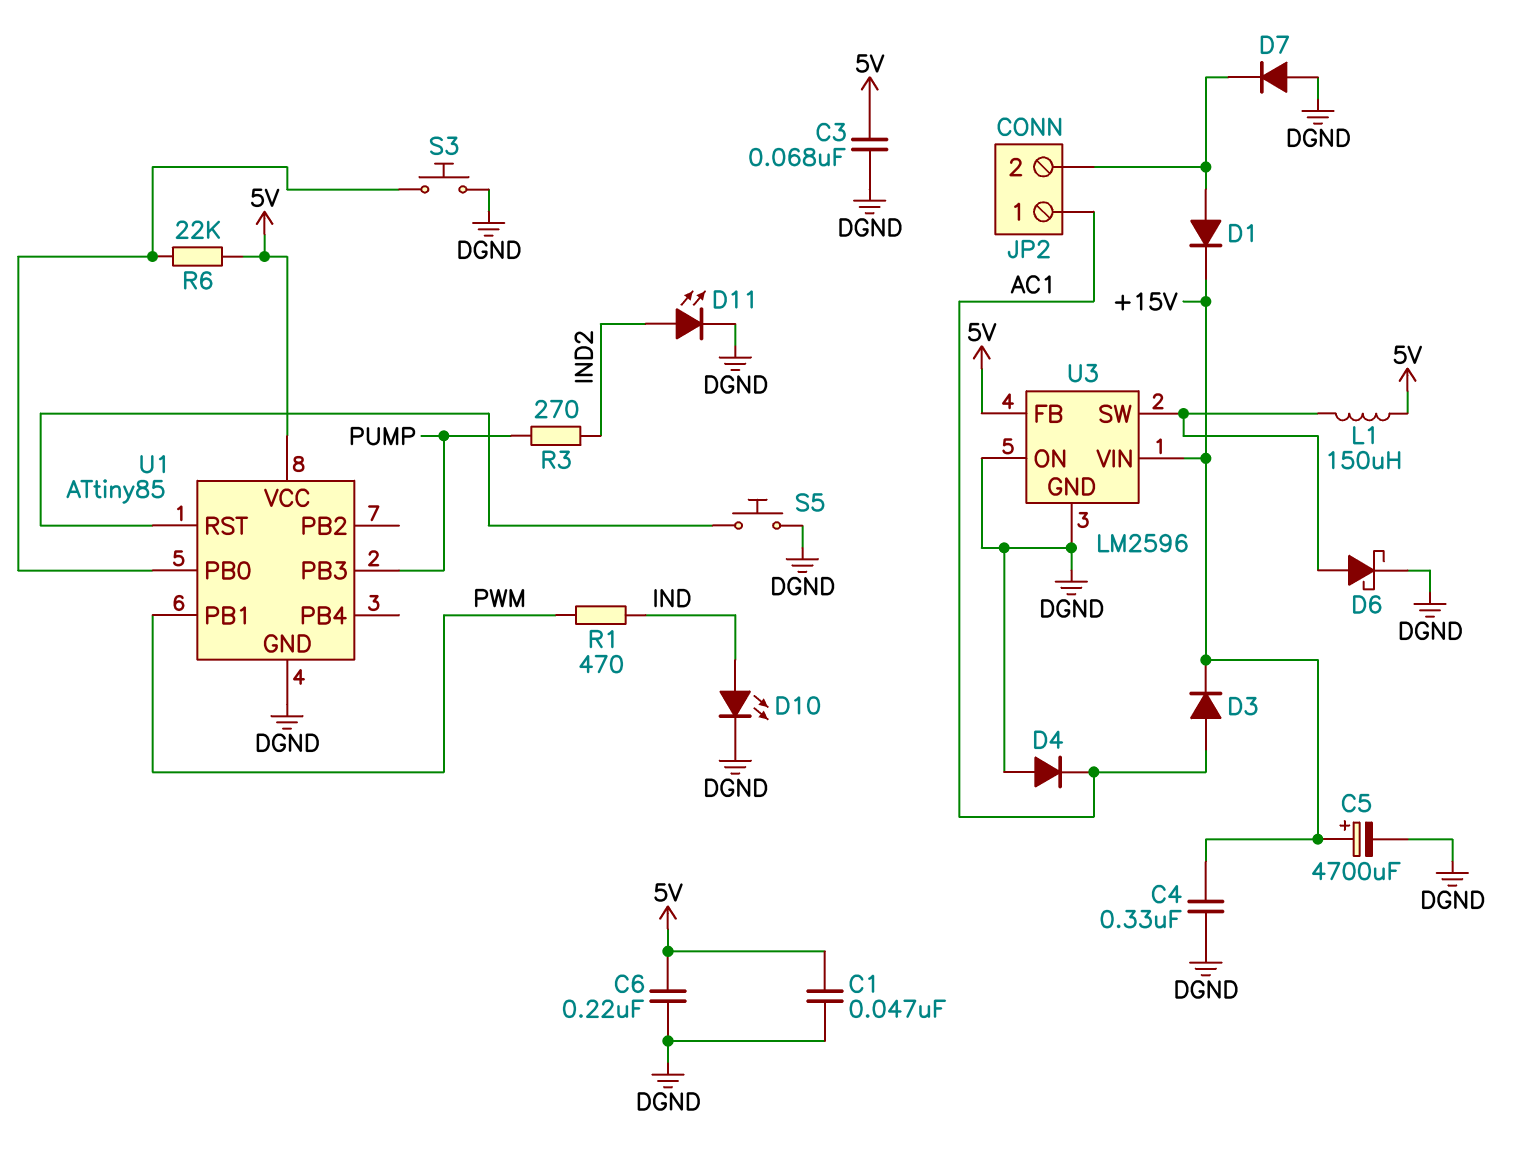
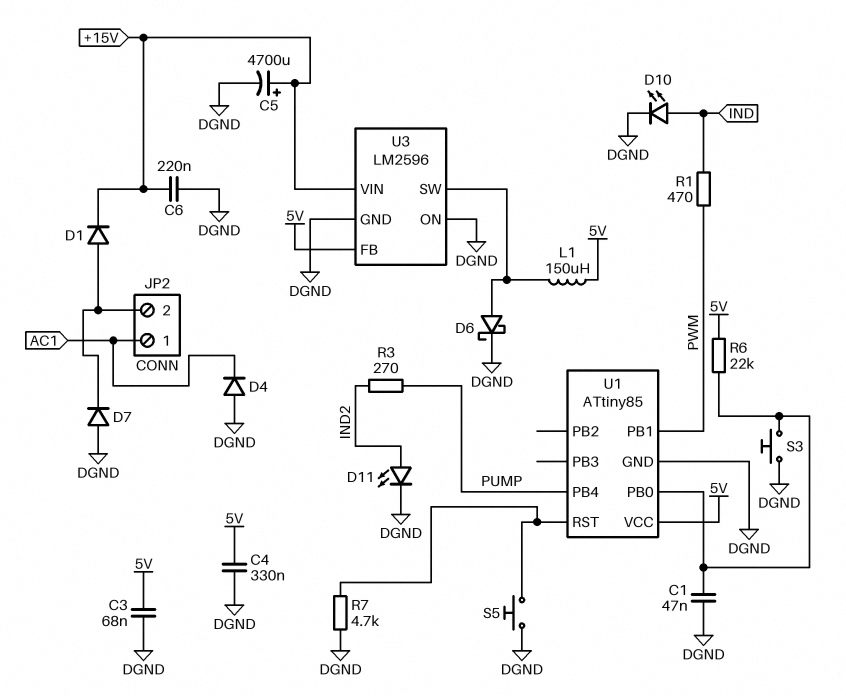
C1: 47nF (5V, DGND) -> 47nF (DGND, U1/PB0)
C4: 330nF (+15V, DGND) -> 330nF (5V, DGND)
C6: 220nF (5V, DGND) -> 220nF (+15V, DGND)
D3: diode (A AC1, K +15V) -> none
R7: none -> 4.7k (DGND, U1/RST)
U1 pin PB3: PUMP -> none
U1 pin PB4: none -> PUMP

